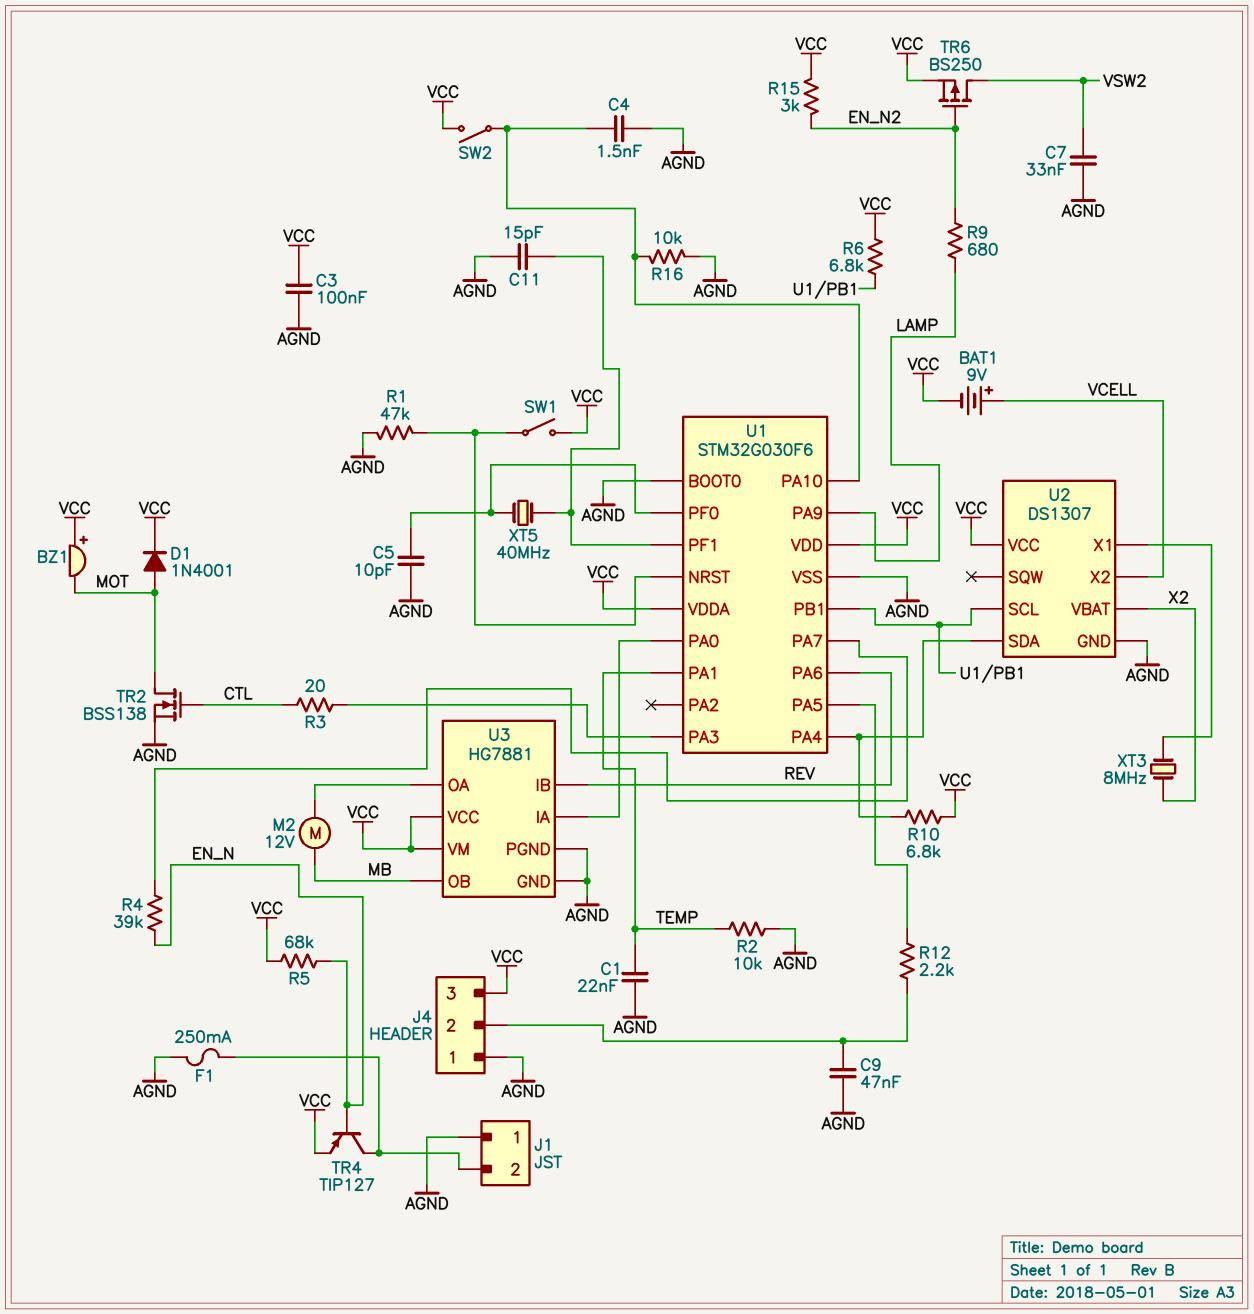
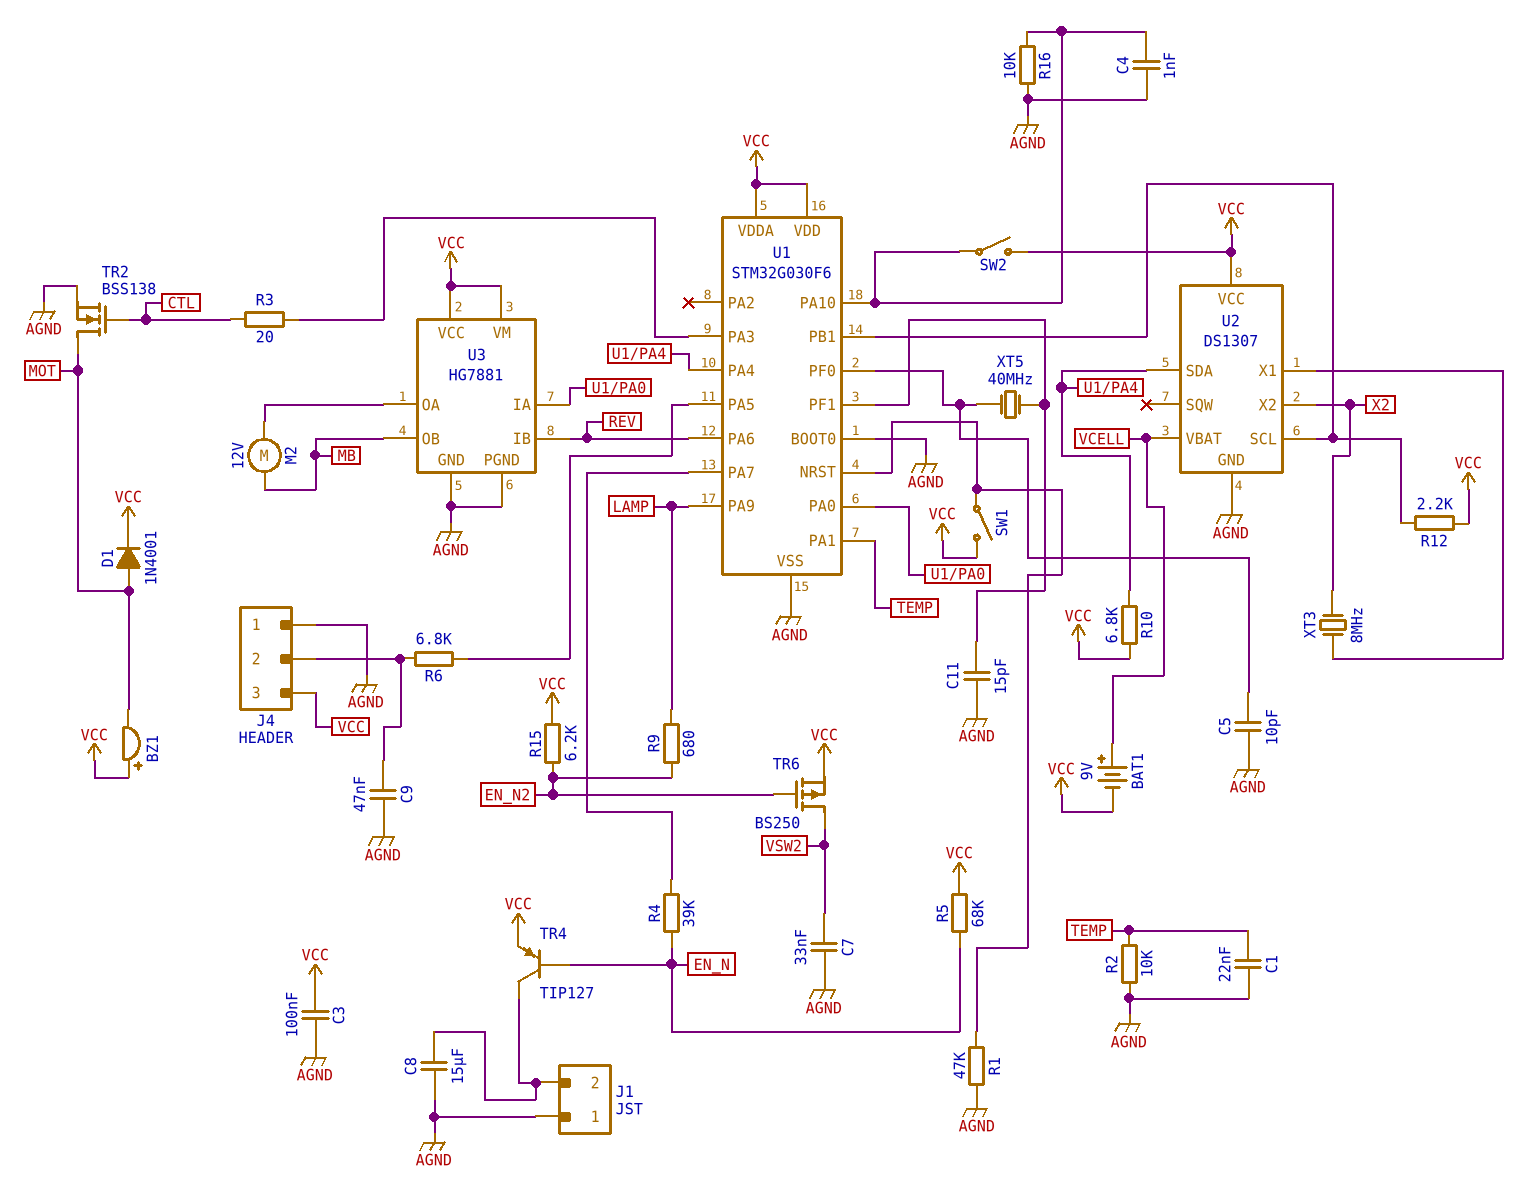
C4: 1.5nF (AGND, U1/PA10) -> 1nF (AGND, U1/PA10)
C8: none -> 15uF (AGND, J1/2)
F1: 250mA (AGND, J1/2) -> none
R6: 6.8k (U1/PB1, VCC) -> 6.8k (J4/2, U1/PA5)
R12: 2.2k (J4/2, U1/PA5) -> 2.2k (U1/PB1, VCC)
R15: 3k (EN_N2, VCC) -> 6.2k (EN_N2, VCC)
U2 pin VBAT: X2 -> VCELL
U2 pin X2: VCELL -> X2

